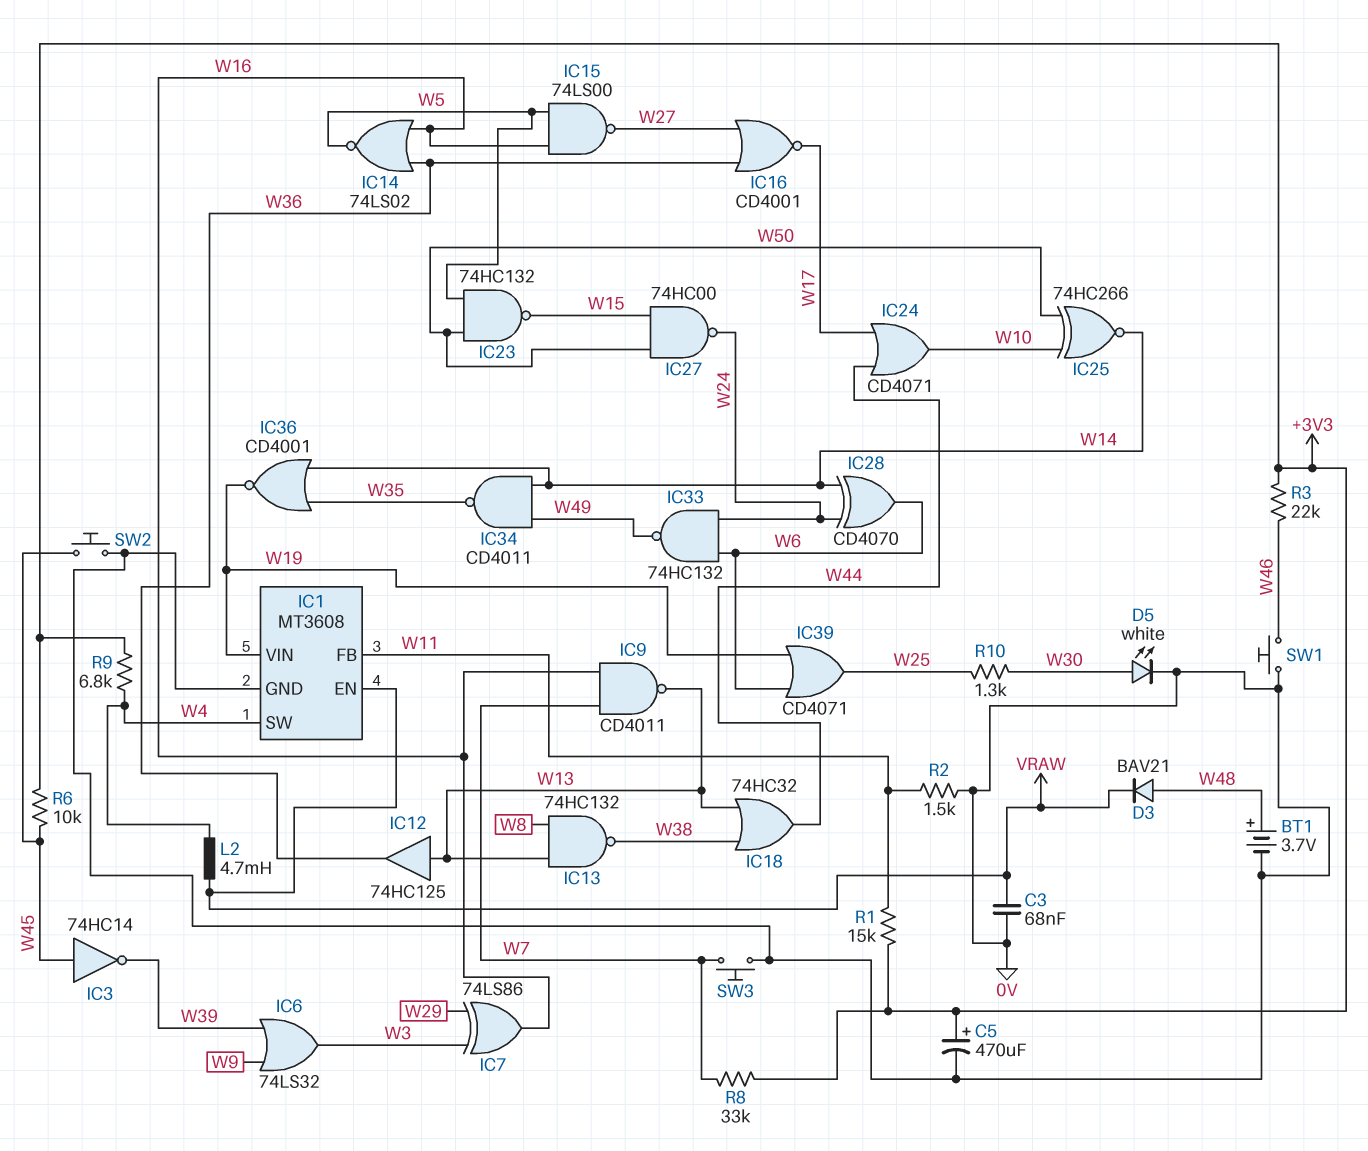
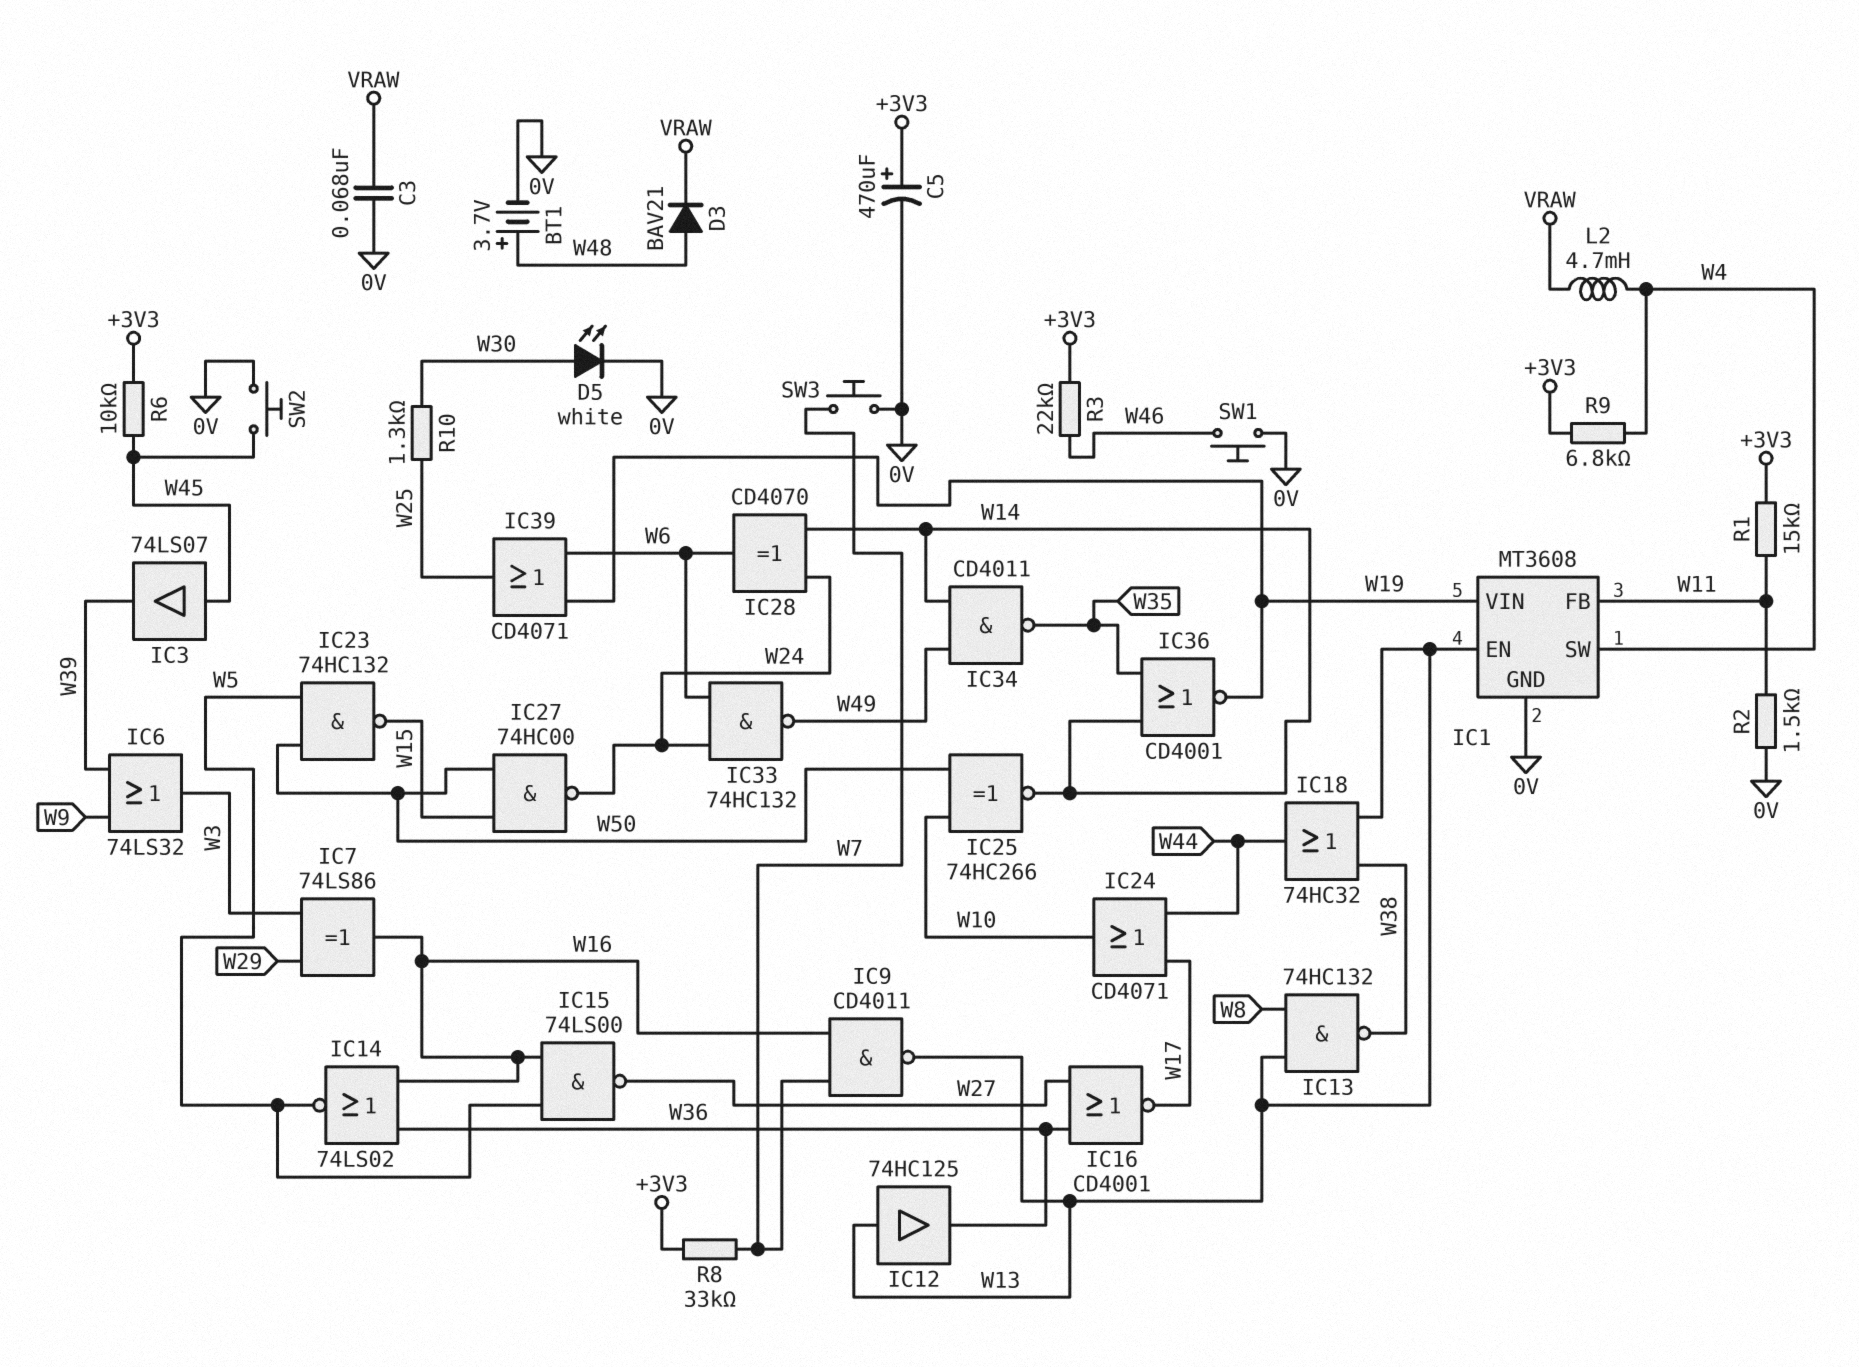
IC1 pin EN: VRAW -> W13
IC3: NOT 74HC14 (in W45, out W39) -> buffer 74LS07 (in W45, out W39)

